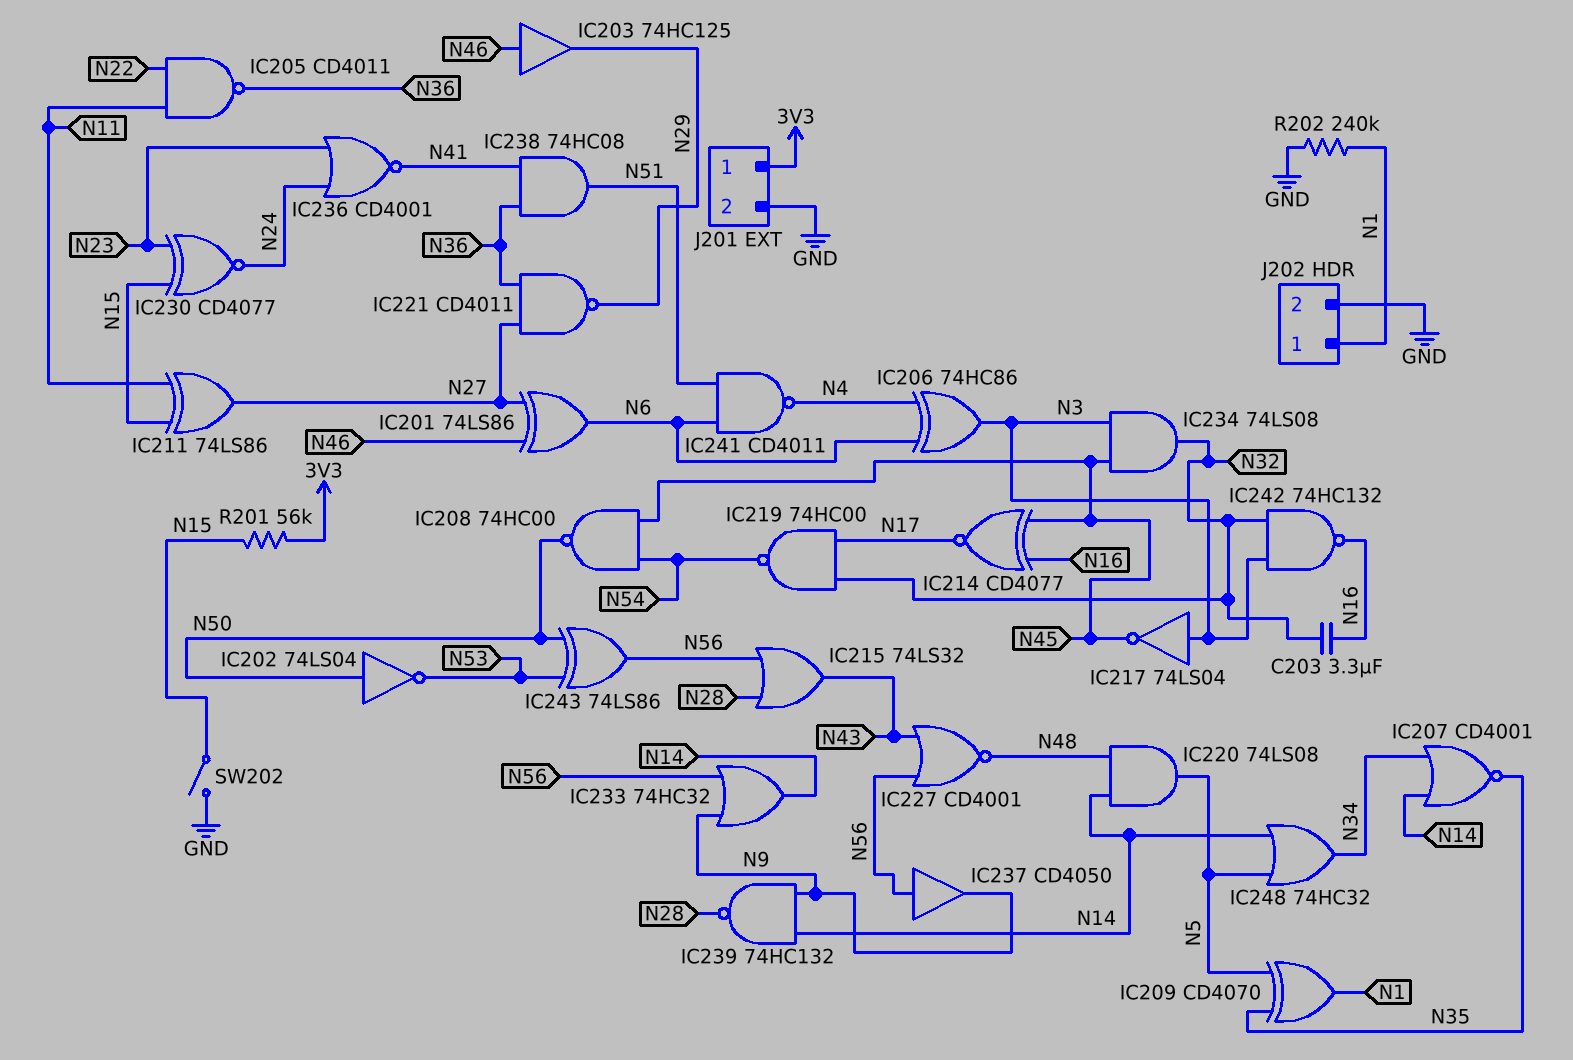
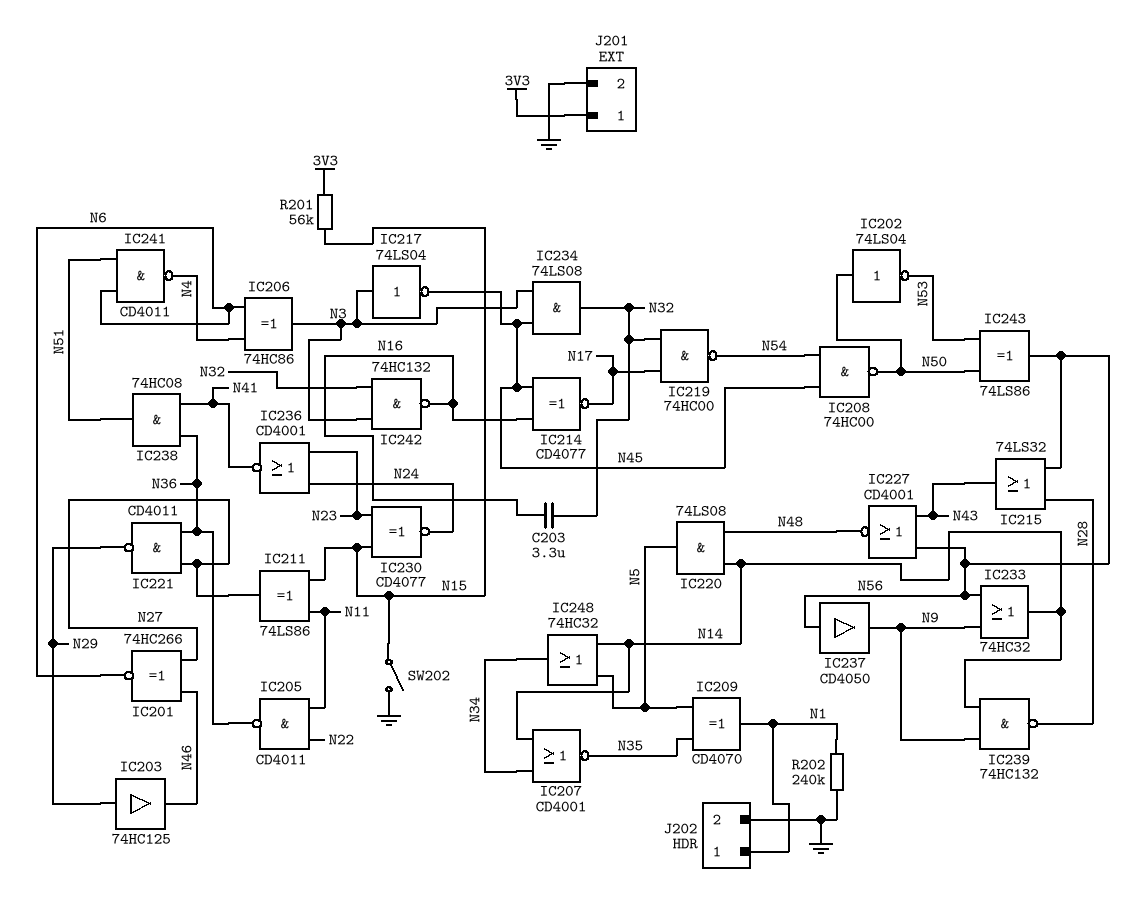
IC201: XOR 74LS86 (in N27, in N46, out N6) -> XNOR 74HC266 (in N27, in N46, out N6)
IC203: buffer 74HC125 (in N46, out N29) -> buffer 74HC125 (in N29, out N46)

